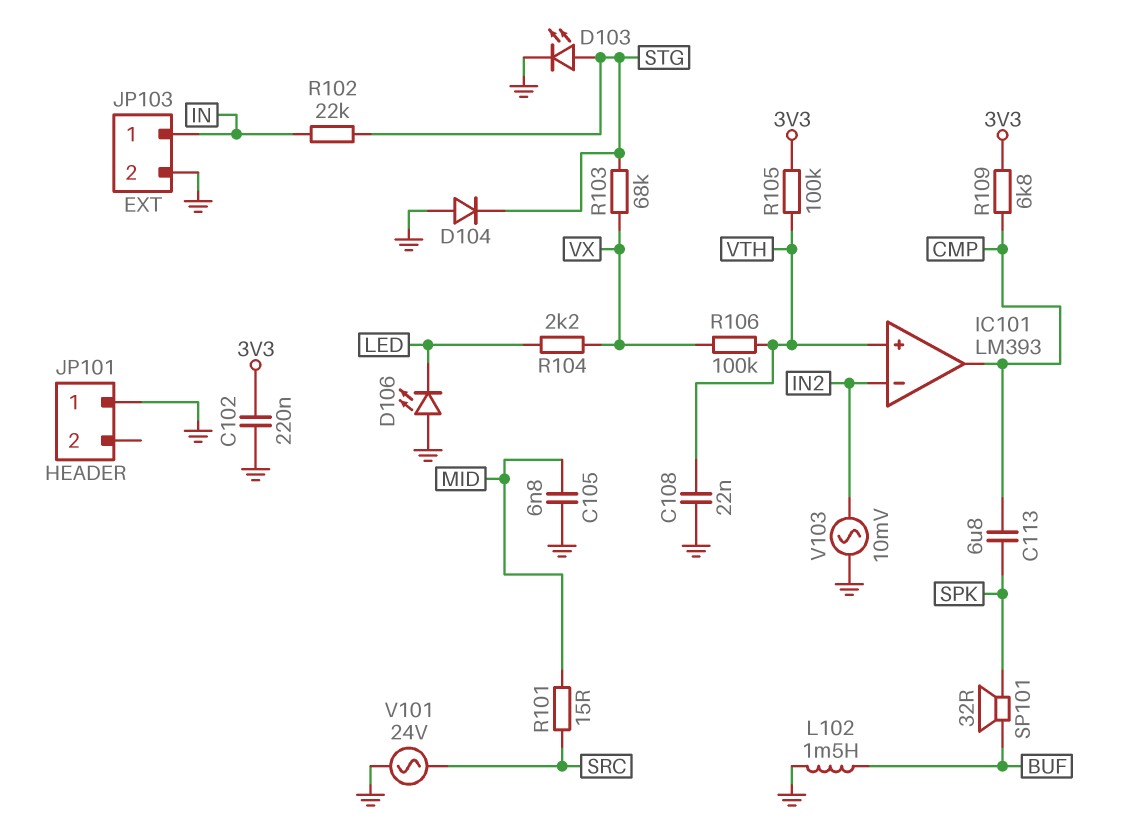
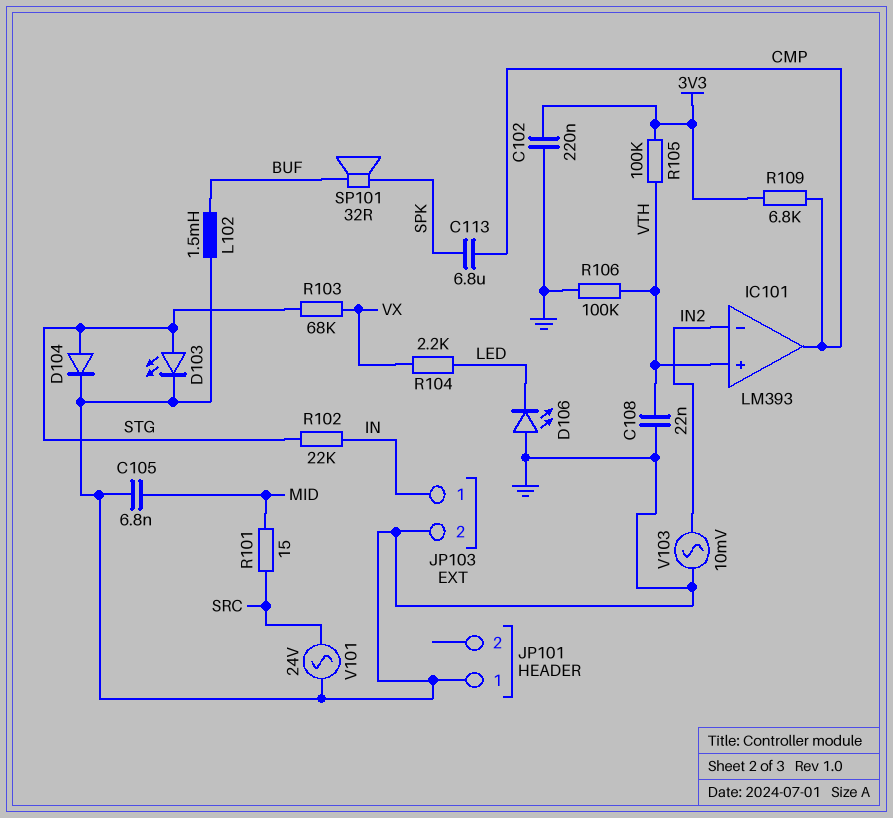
D104: diode (A GND, K STG) -> diode (A STG, K GND)
R106: 100k (VTH, VX) -> 100k (GND, VTH)

